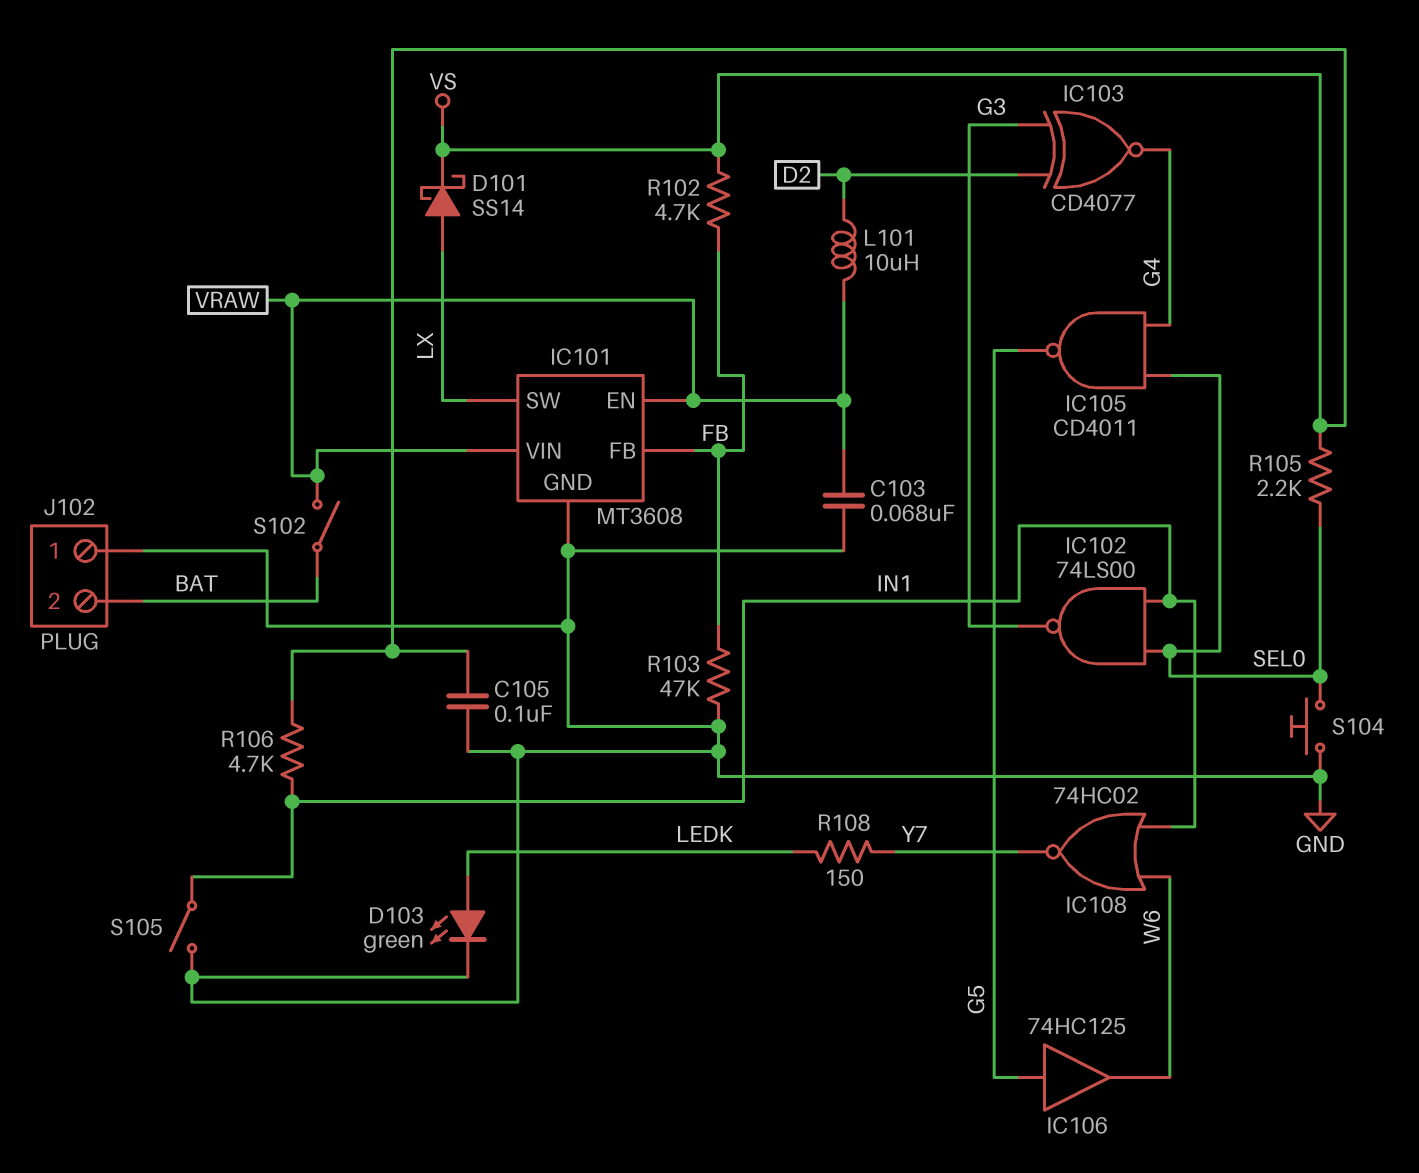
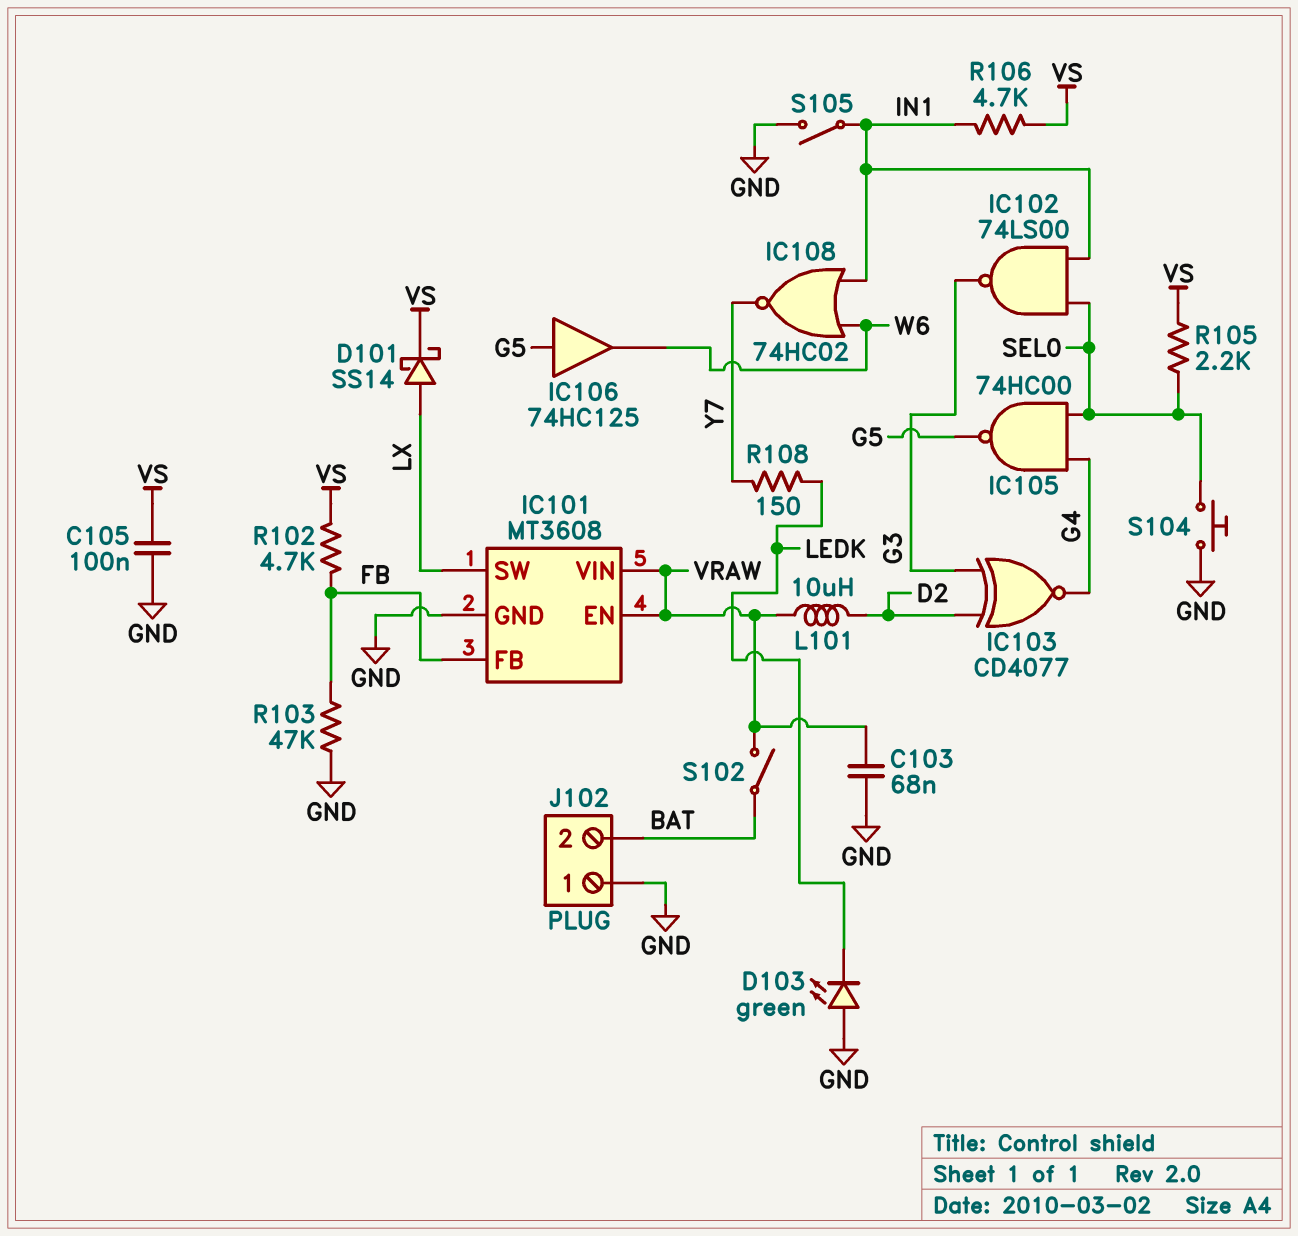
D103: LED green (A LEDK, K GND) -> LED green (A GND, K LEDK)
IC105: NAND CD4011 (in G4, in SEL0, out G5) -> NAND 74HC00 (in G4, in SEL0, out G5)

